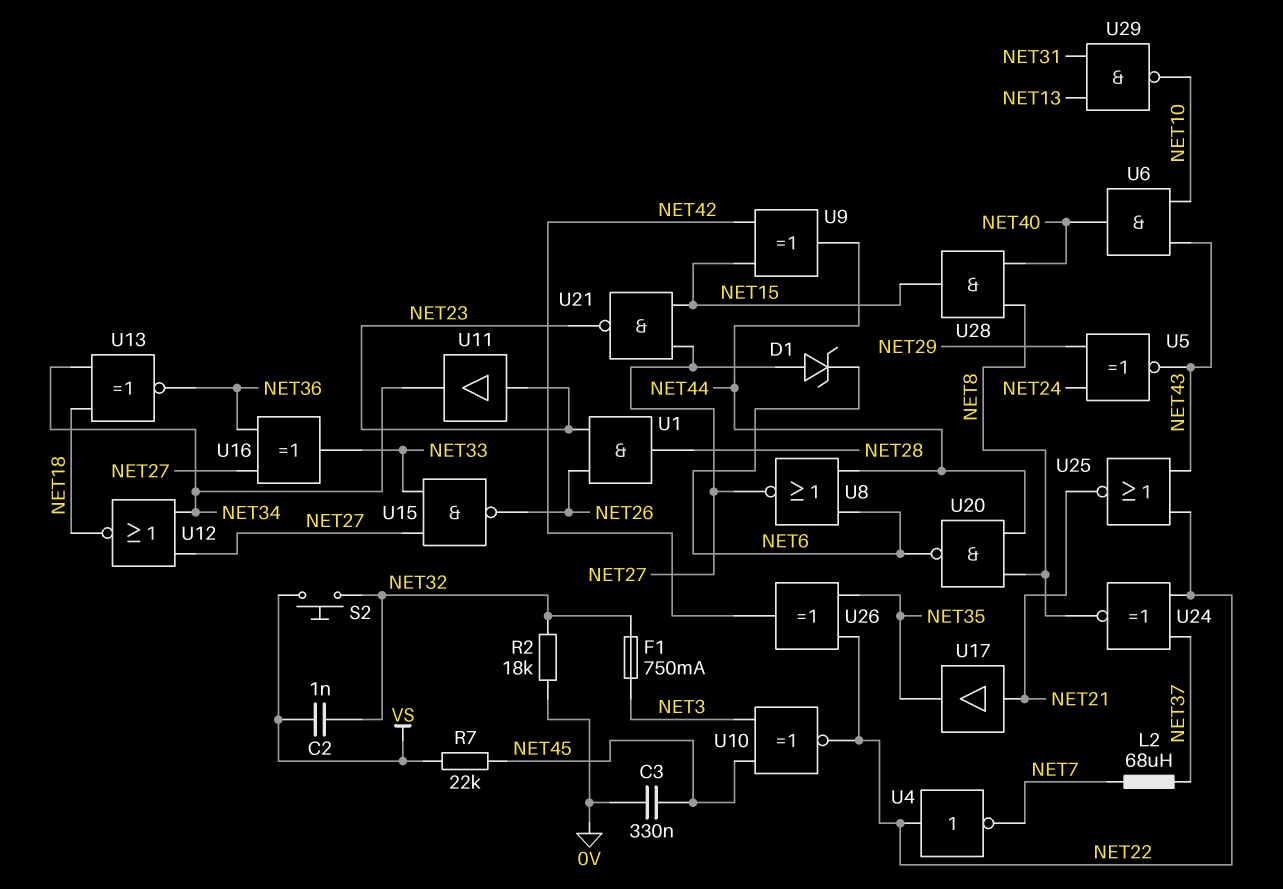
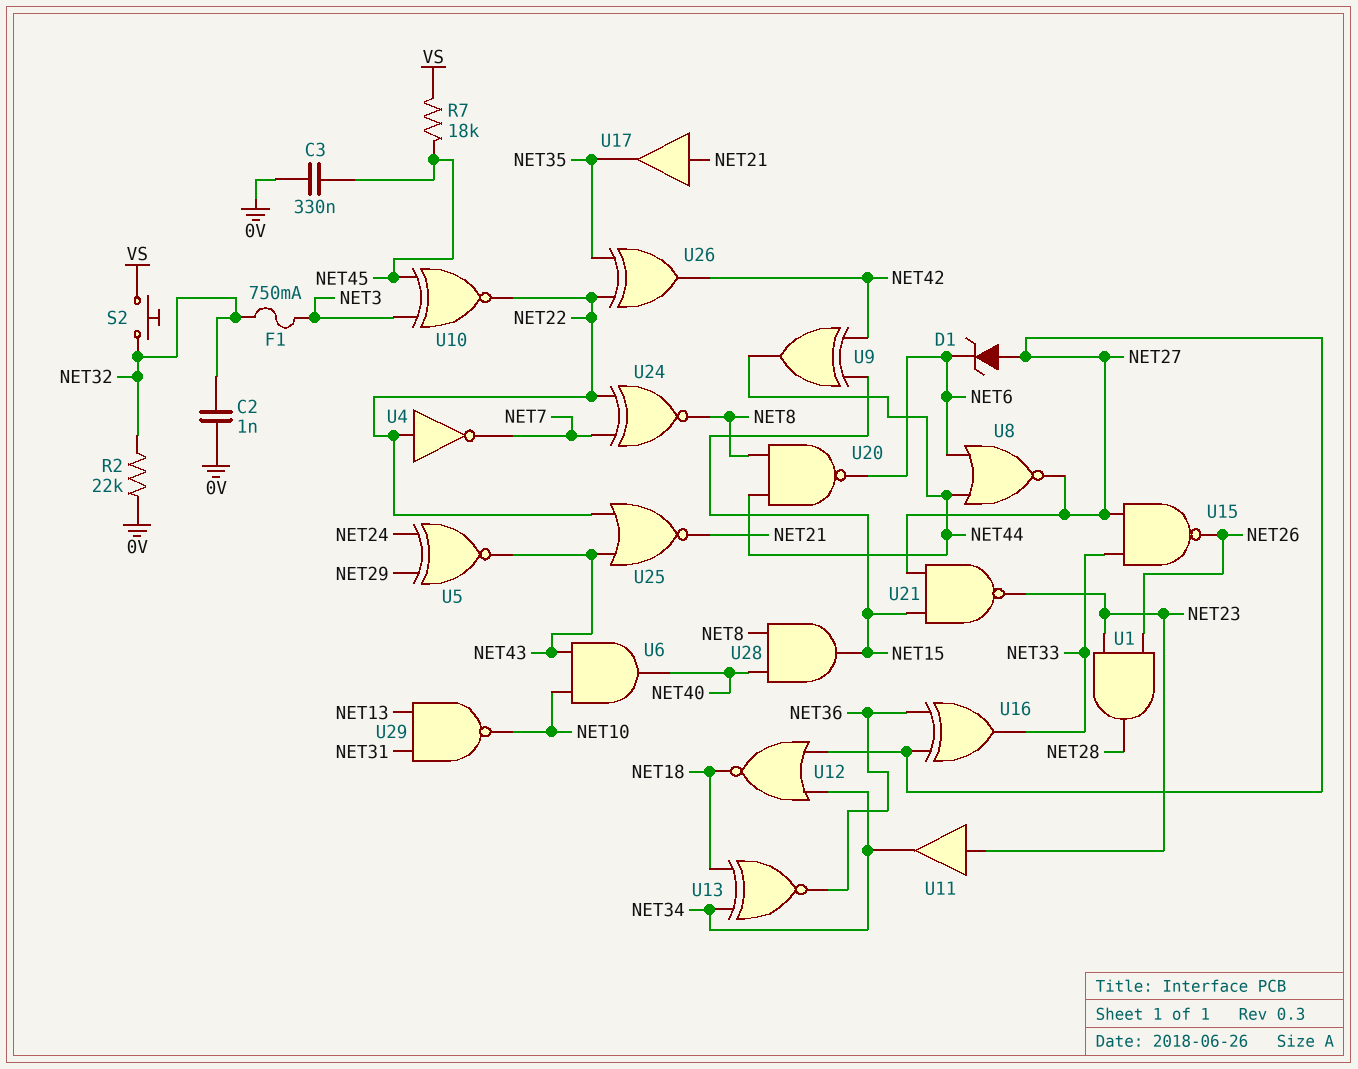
C2: 1nF (NET32, VS) -> 1nF (0V, NET32)
L2: 68uH (NET7, NET37) -> none
R2: 18k (0V, NET32) -> 22k (0V, NET32)
R7: 22k (NET45, VS) -> 18k (NET45, VS)
U24: XNOR (in NET22, in NET37, out NET8) -> XNOR (in NET7, in NET22, out NET8)

